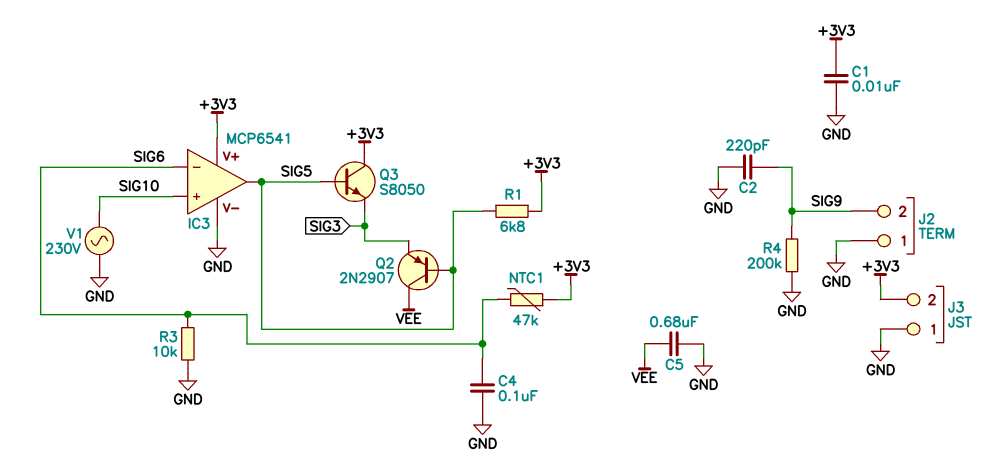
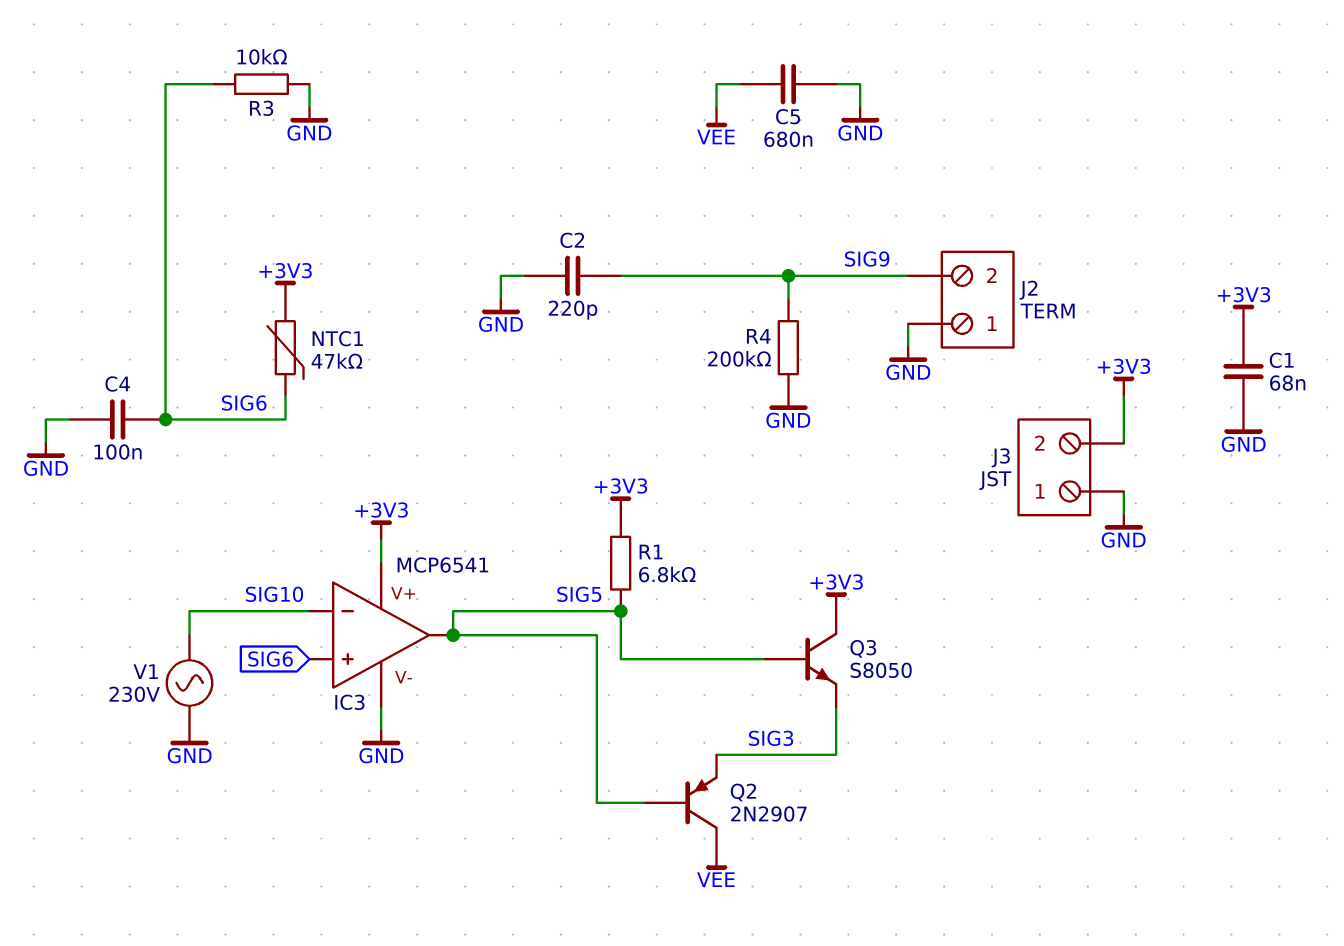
C1: 10nF (+3V3, GND) -> 68nF (+3V3, GND)
IC3 pin in+: SIG10 -> SIG6
IC3 pin in-: SIG6 -> SIG10

